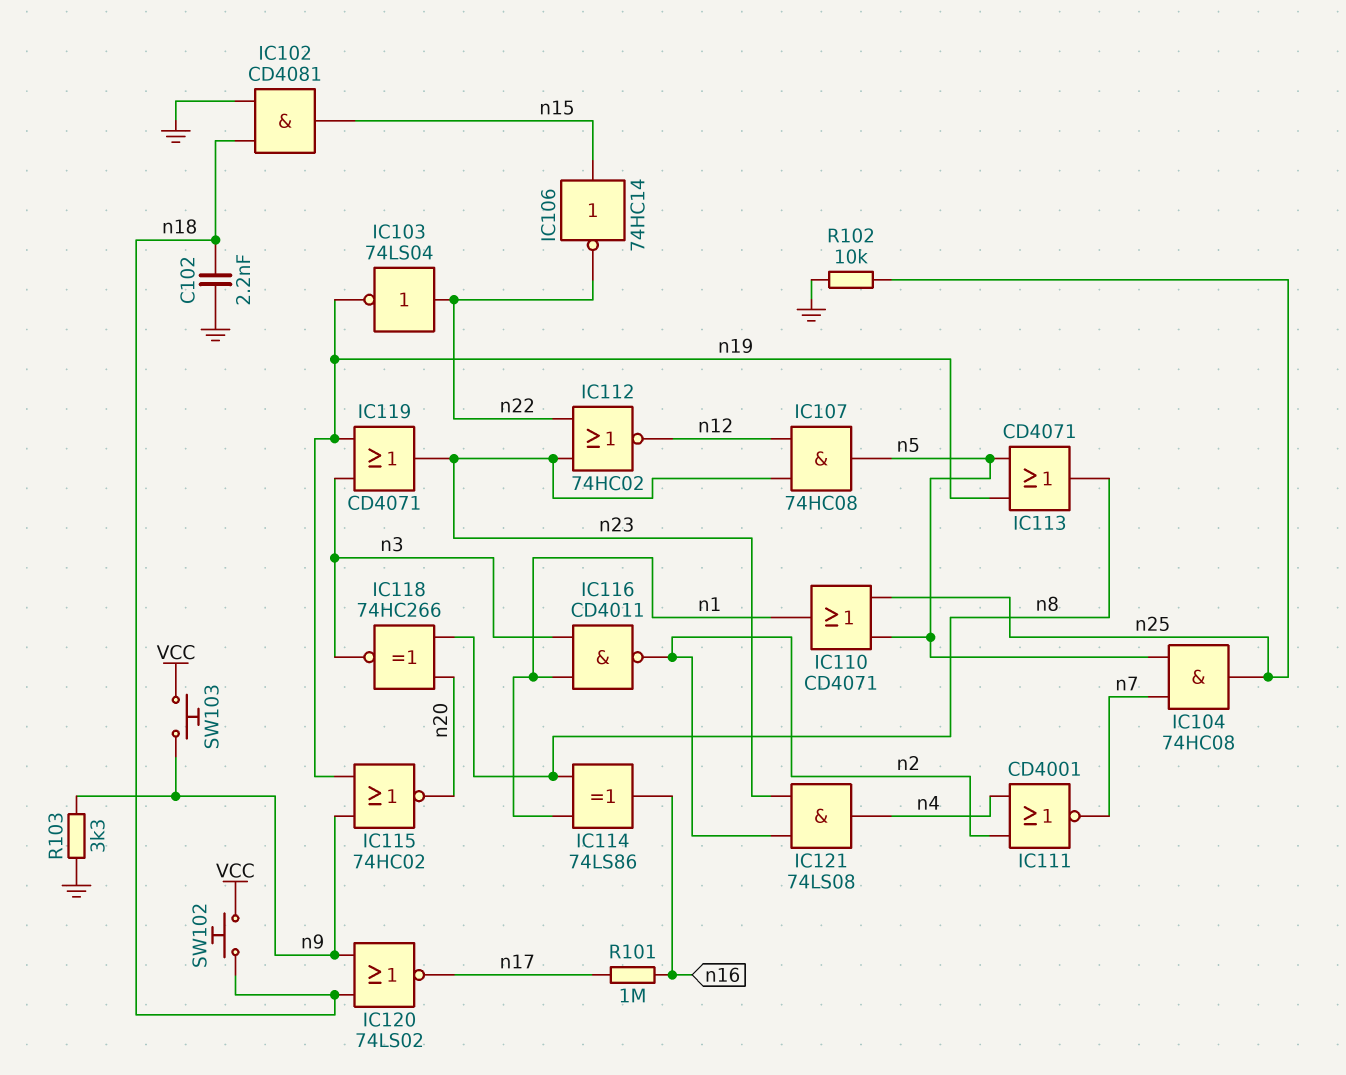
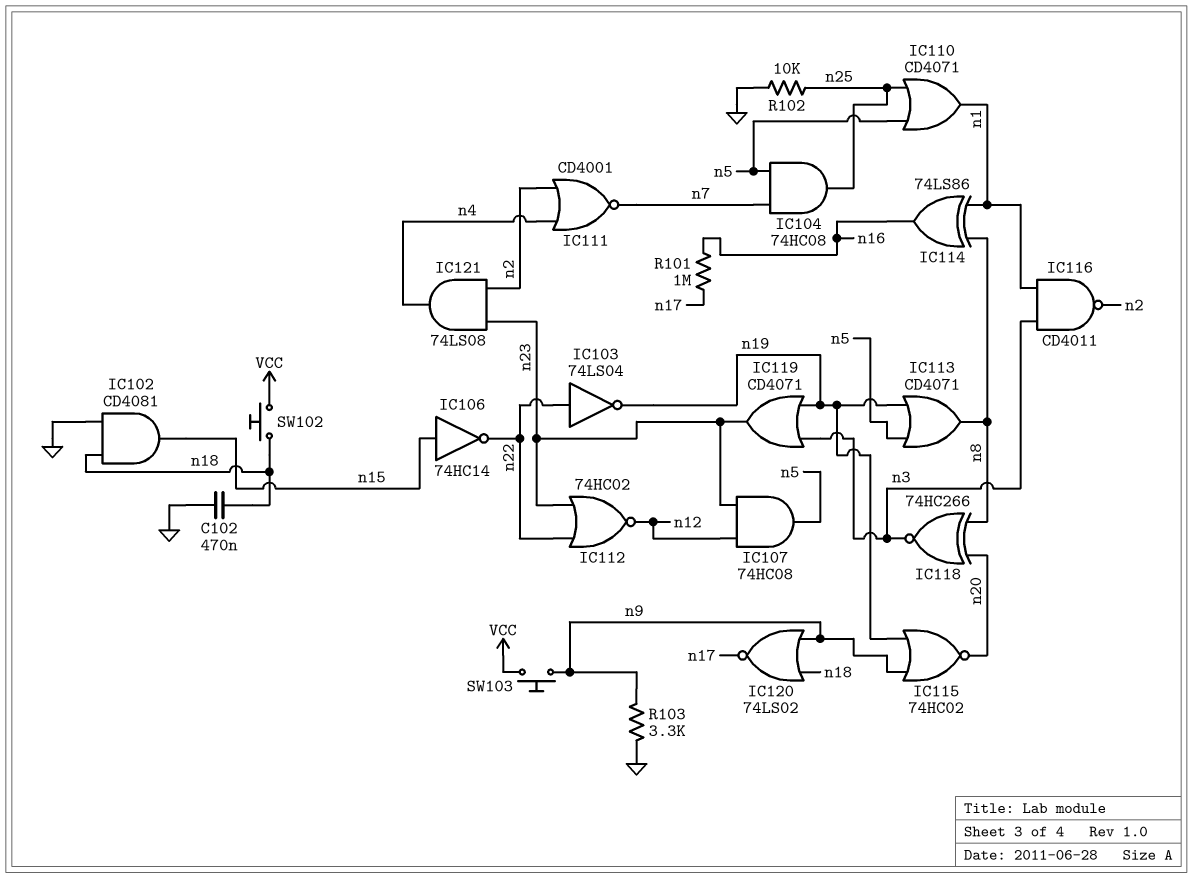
C102: 2.2nF (GND, n18) -> 470nF (GND, n18)

